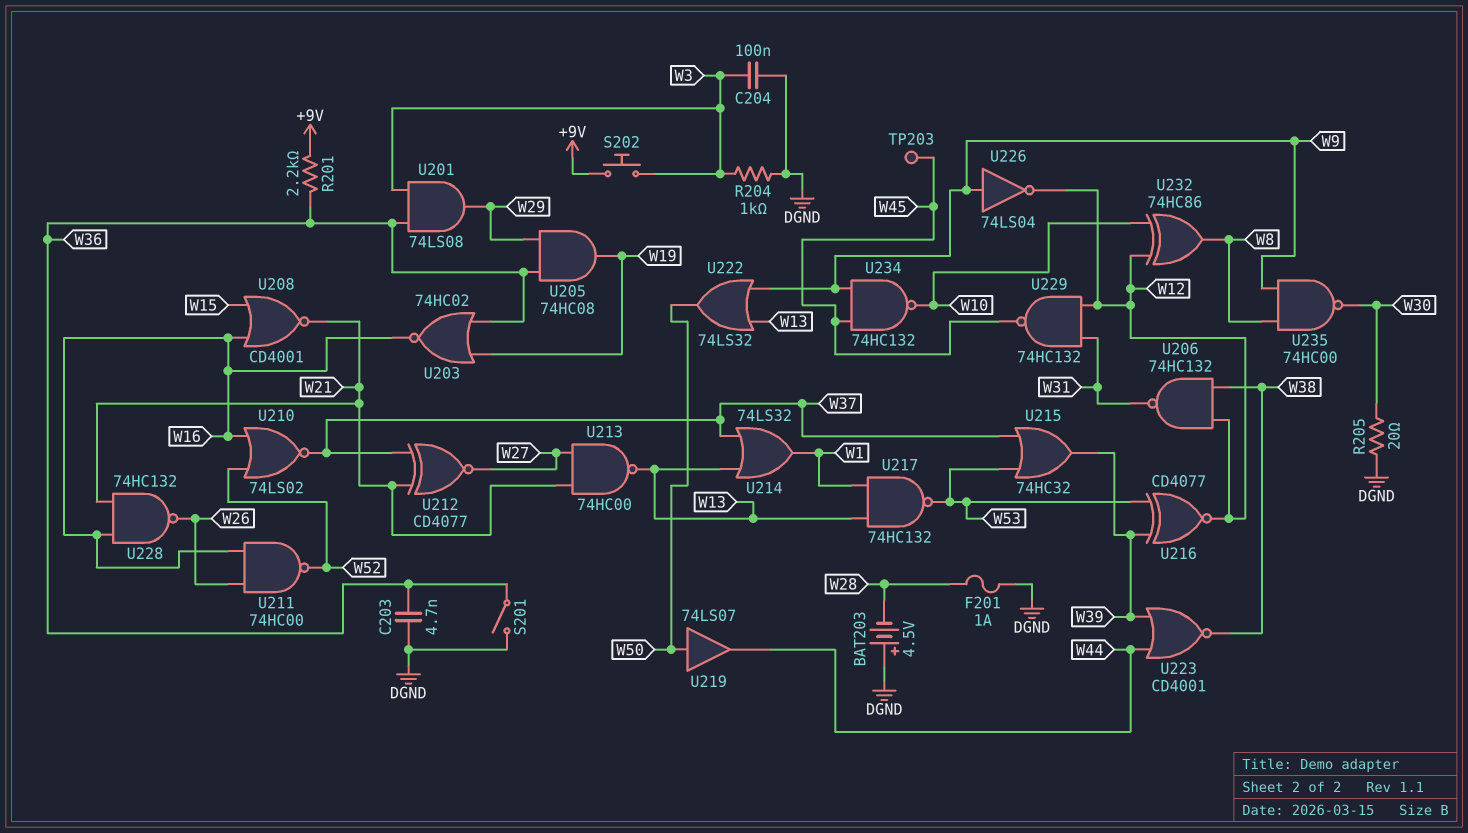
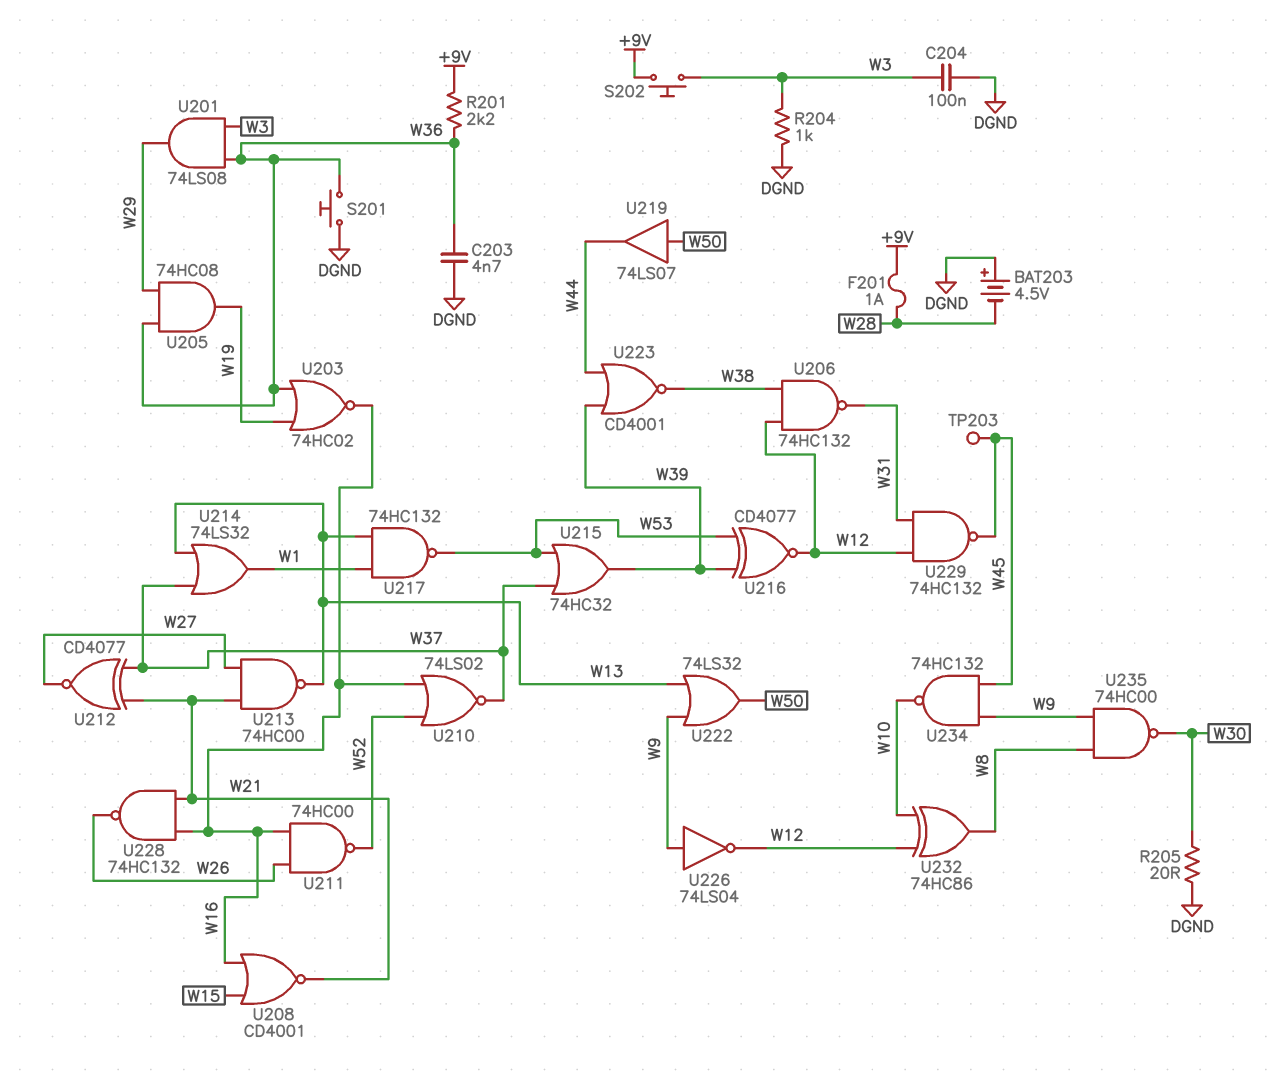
F201: 1A (DGND, W28) -> 1A (+9V, W28)
S201: switch (DGND, W36) -> button (DGND, W36)

